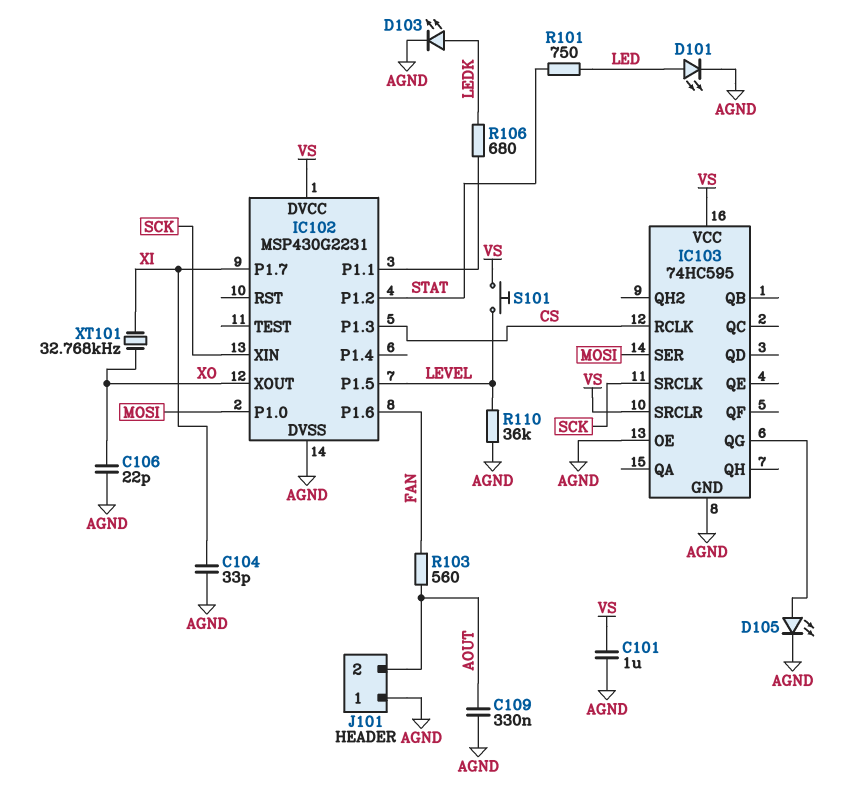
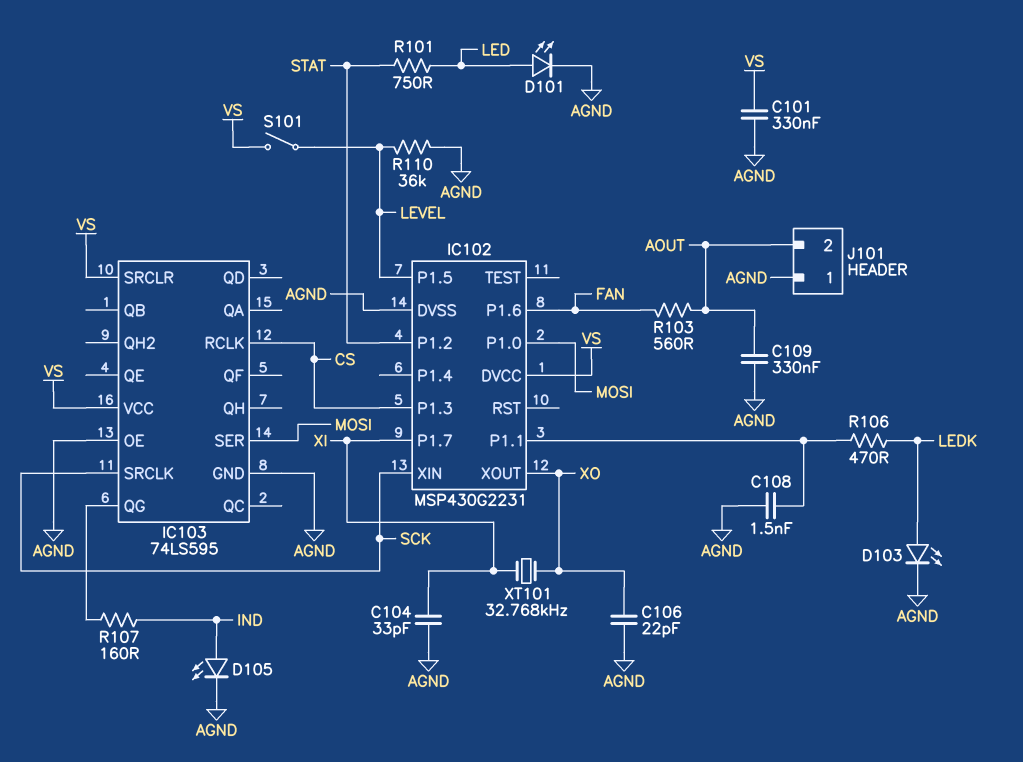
C101: 1uF (AGND, VS) -> 330nF (AGND, VS)
C108: none -> 1.5nF (AGND, IC102/P1.1)
D105: LED (A IC103/QG, K AGND) -> LED (A IND, K AGND)
IC103: 74HC595 -> 74LS595
R106: 680 (IC102/P1.1, LEDK) -> 470 (IC102/P1.1, LEDK)
R107: none -> 160 (IC103/QG, IND)
S101: button (LEVEL, VS) -> switch (LEVEL, VS)

